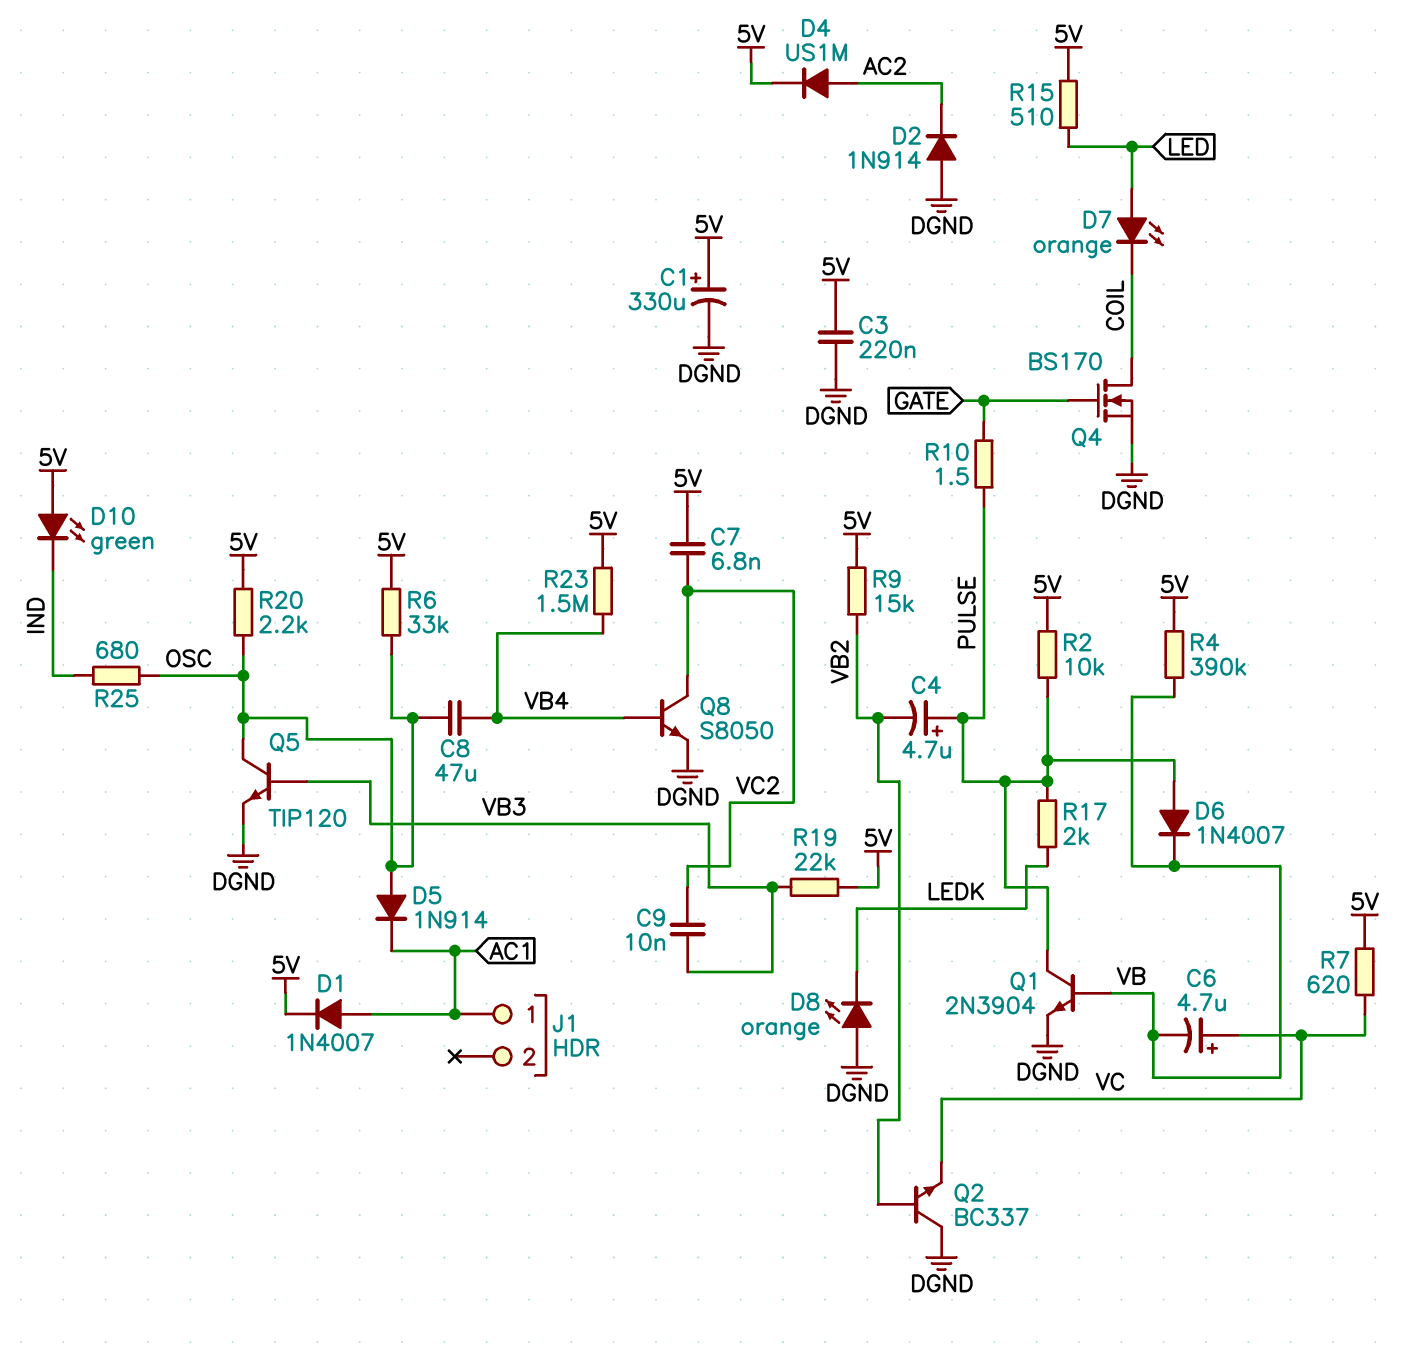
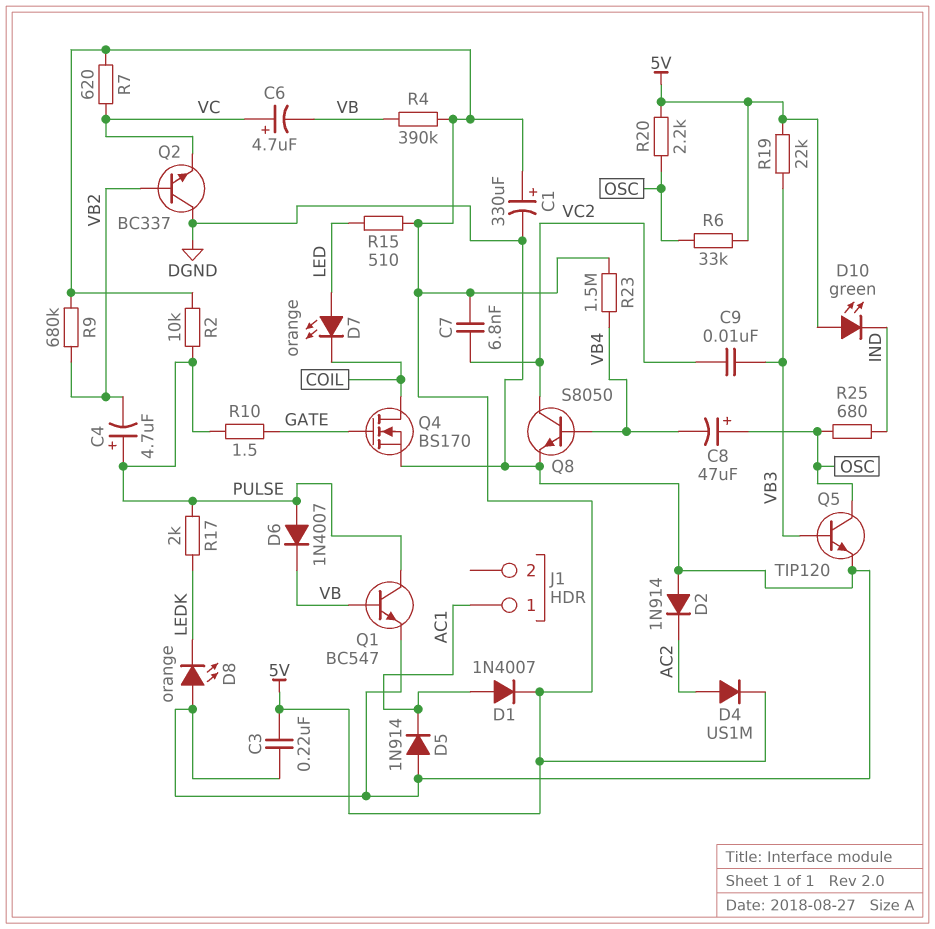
C8: 47uF (OSC, VB4) -> 47uF (plus OSC, minus VB4)
D5: diode 1N914 (A OSC, K AC1) -> diode 1N914 (A DGND, K AC1)
Q1: NPN 2N3904 (B VB, C PULSE, E DGND) -> NPN BC547 (B VB, C PULSE, E DGND)
R9: 15k (5V, VB2) -> 680k (5V, VB2)

